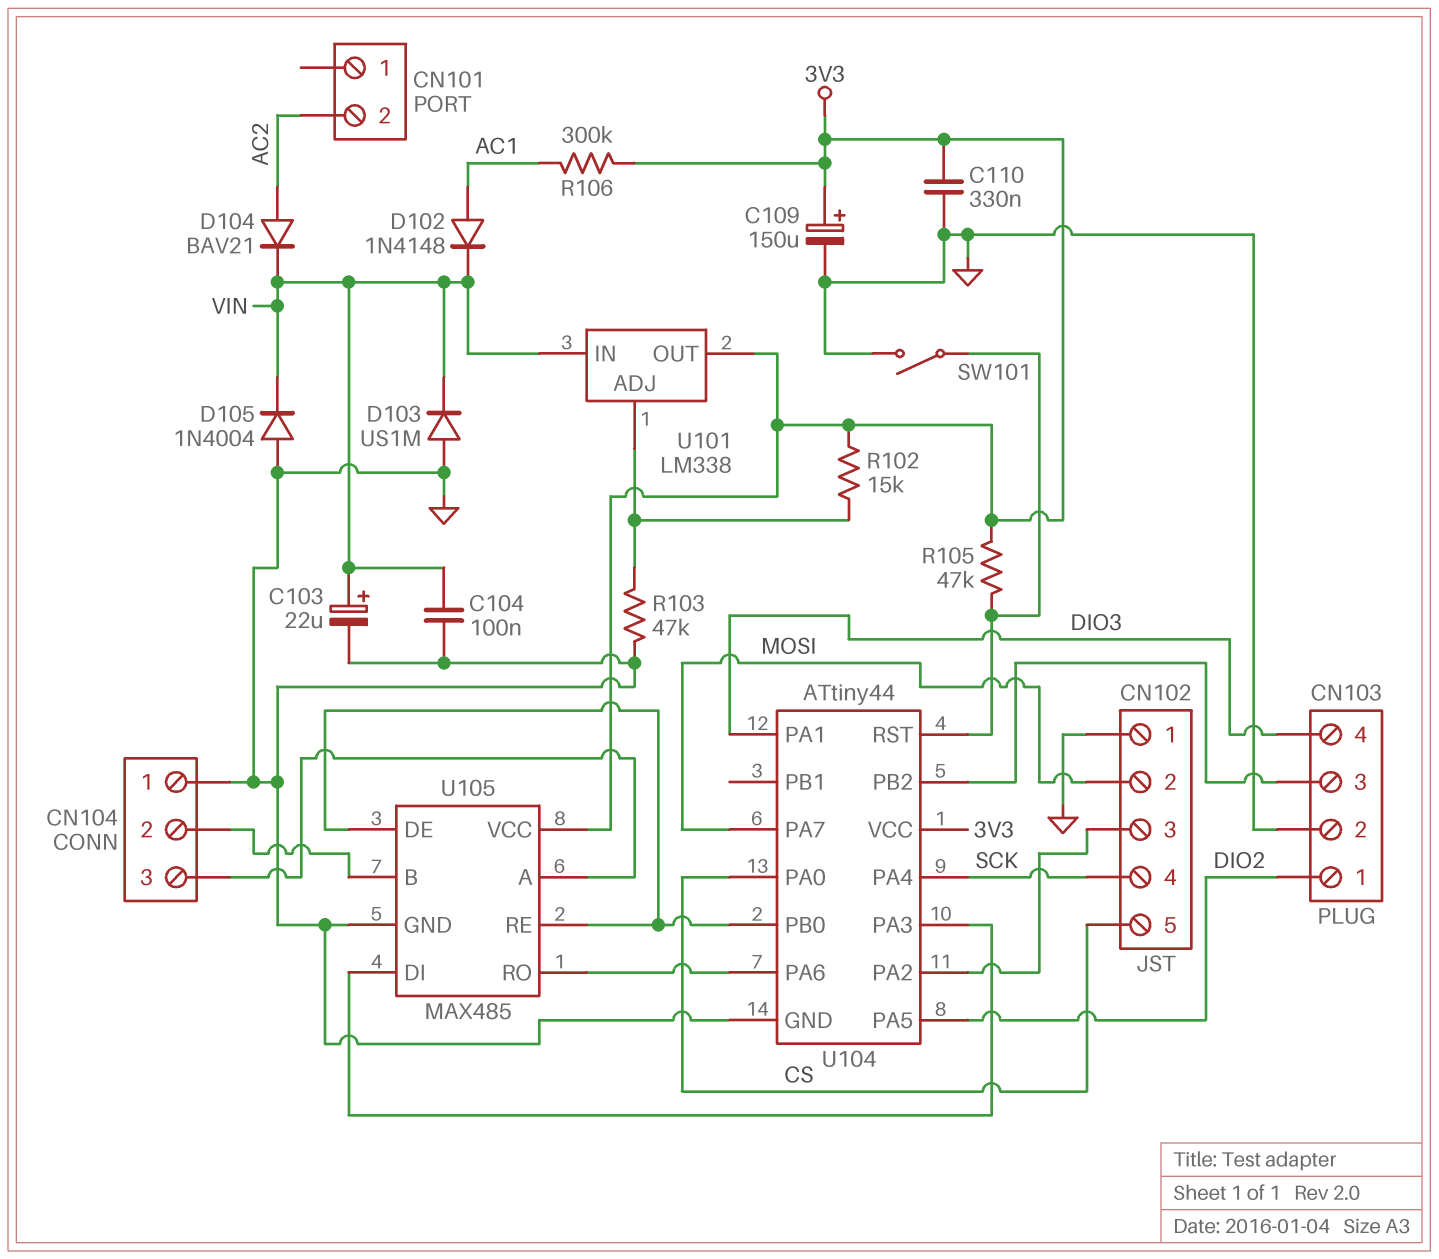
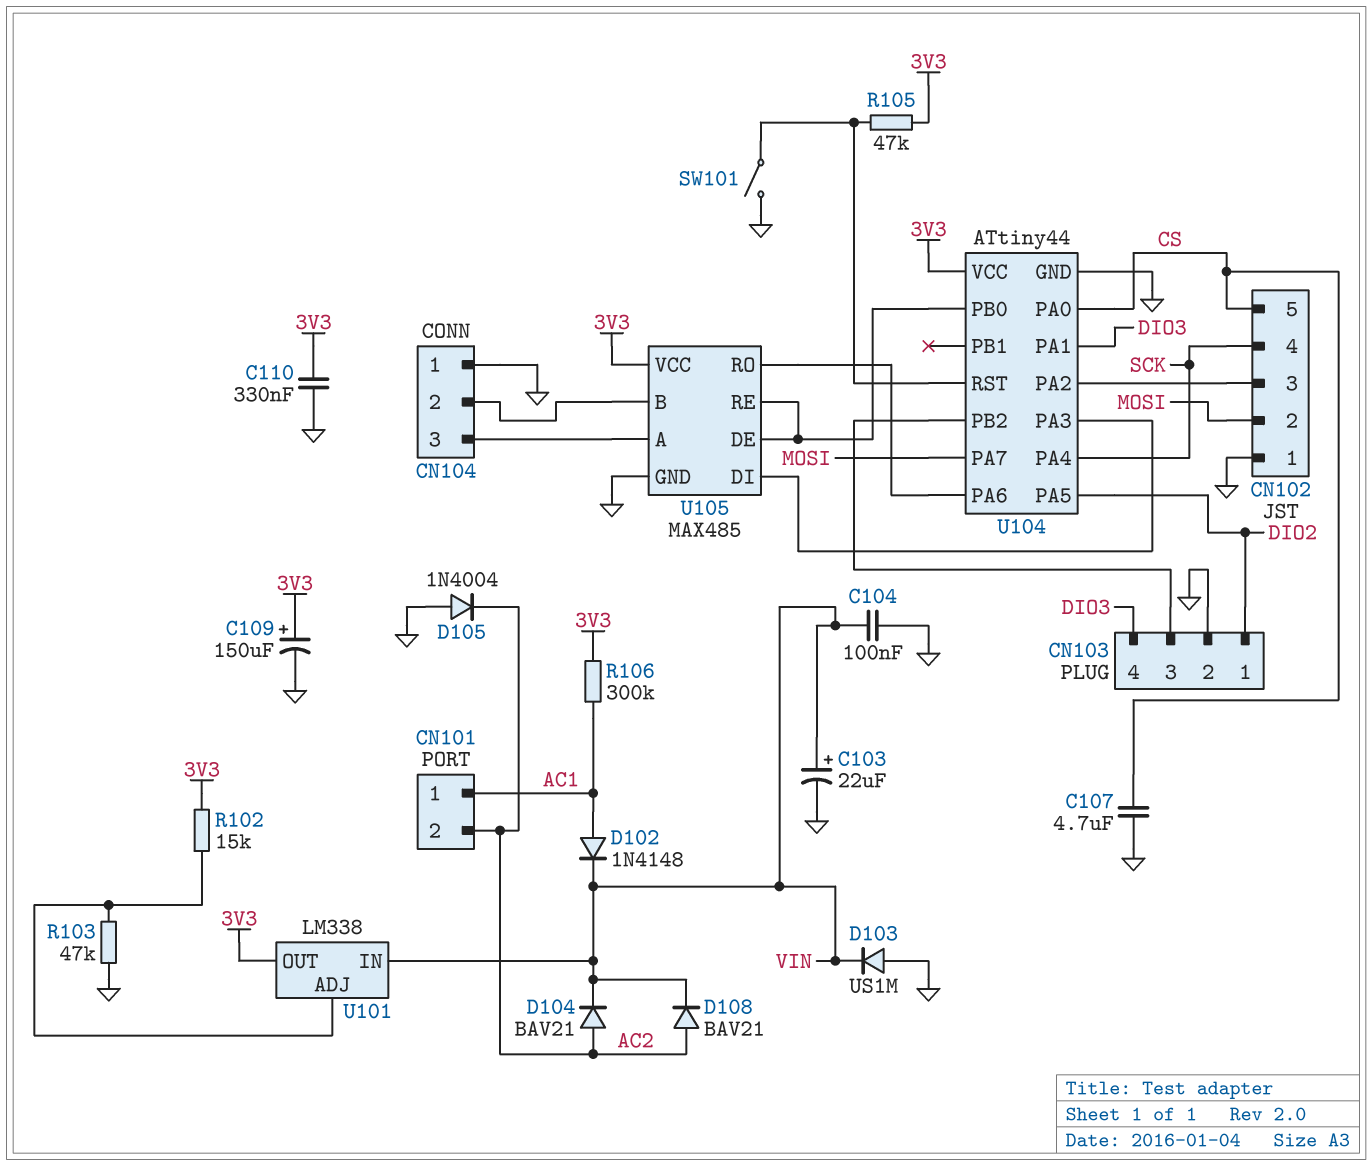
C107: none -> 4.7uF (CS, GND)
CN101 pin 1: none -> AC1
D105: diode 1N4004 (A GND, K VIN) -> diode 1N4004 (A GND, K AC2)
D108: none -> diode BAV21 (A AC2, K VIN)

